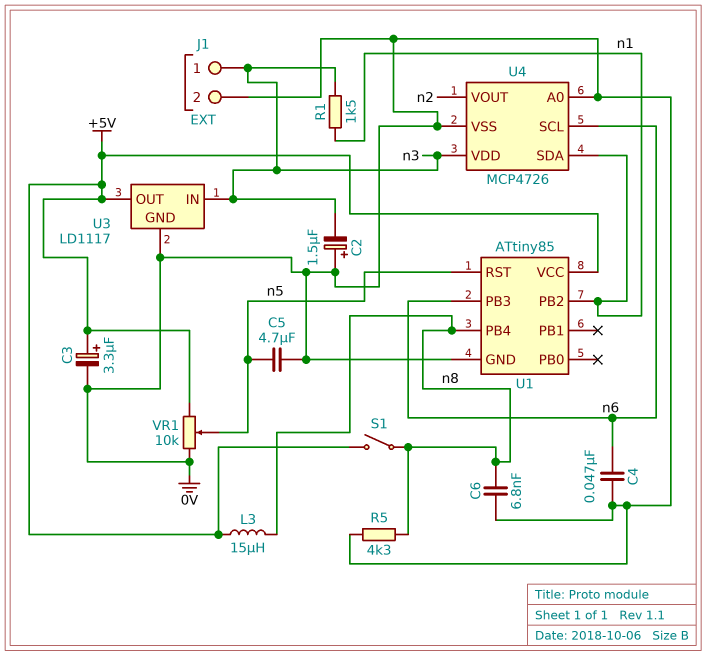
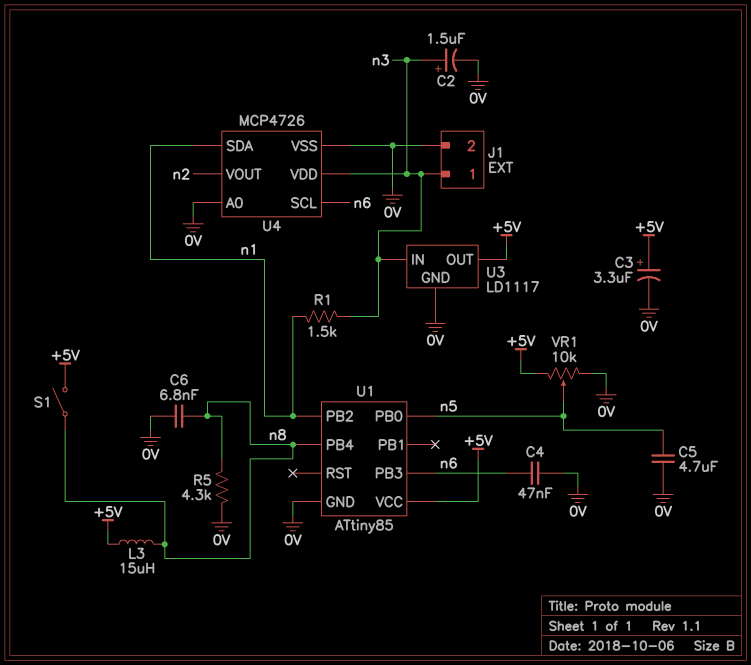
C2: 1.5uF (plus 0V, minus n3) -> 1.5uF (plus n3, minus 0V)
U1 pin PB0: none -> n5
U1 pin RST: n5 -> none

